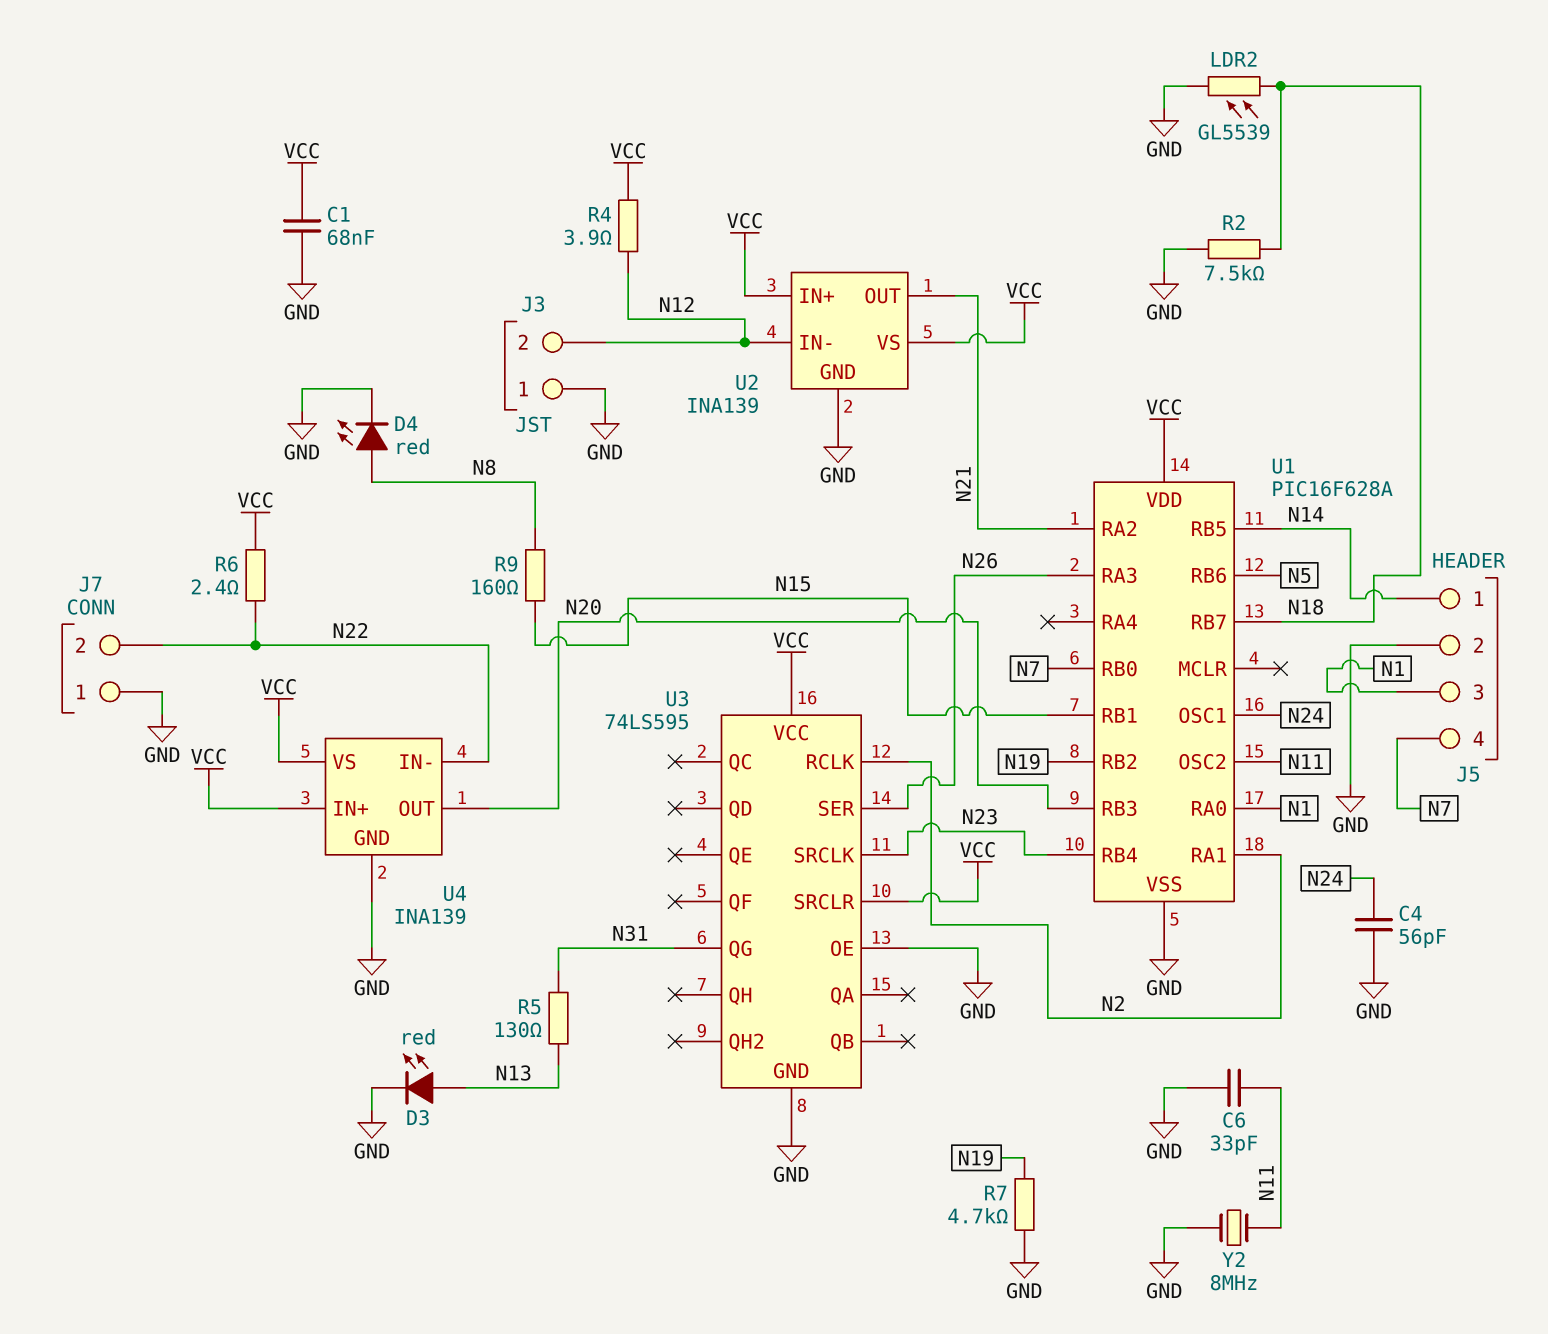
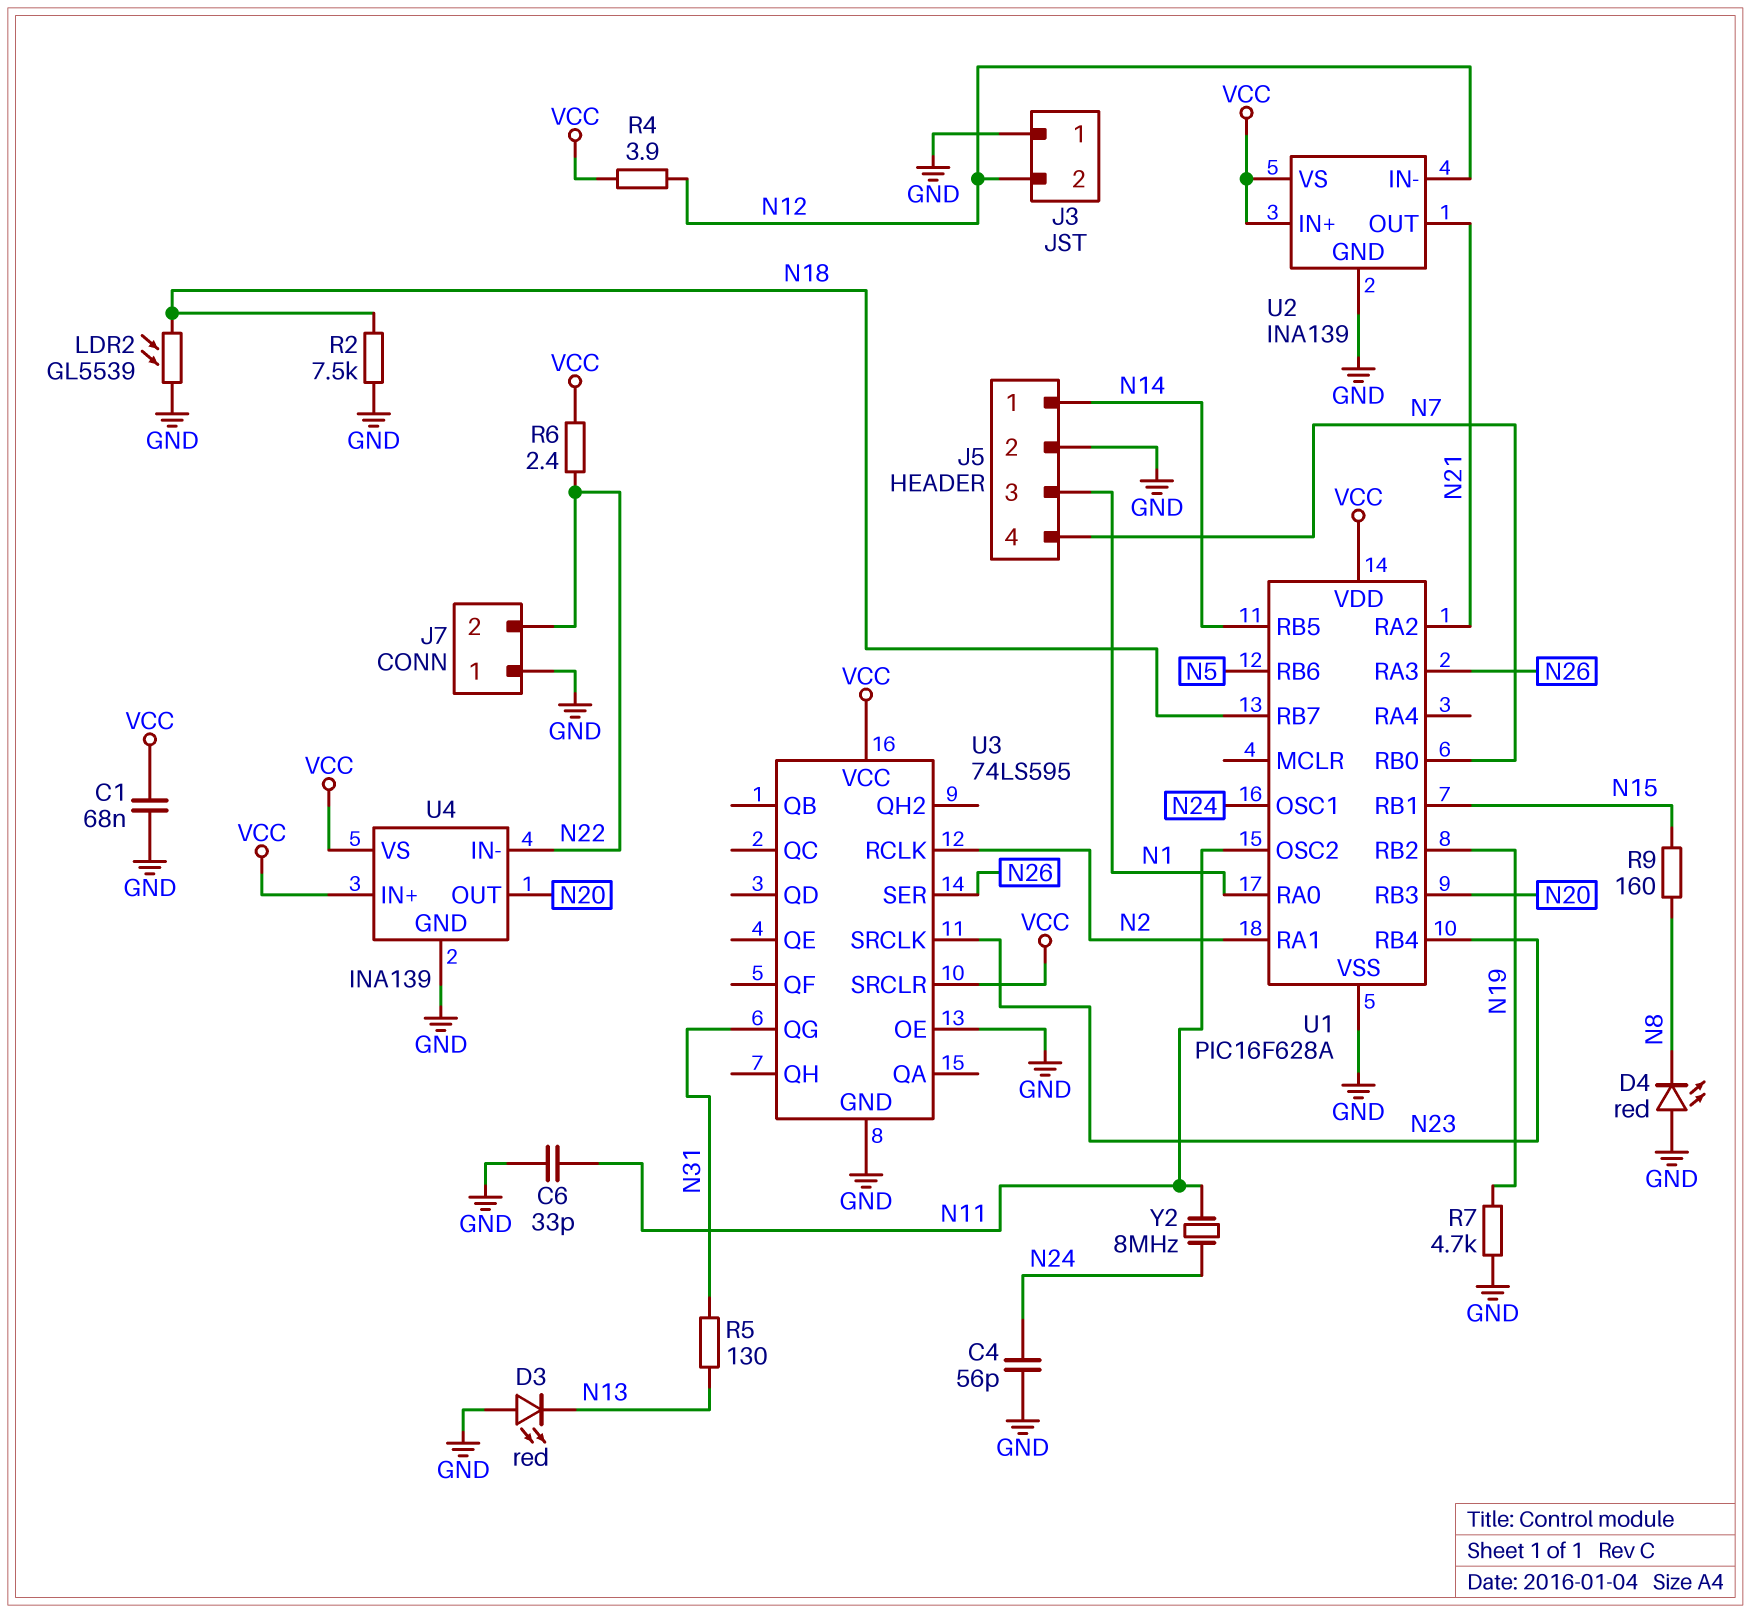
D3: LED red (A N13, K GND) -> LED red (A GND, K N13)
D4: LED red (A N8, K GND) -> LED red (A GND, K N8)
Y2: 8MHz (GND, N11) -> 8MHz (N11, N24)

